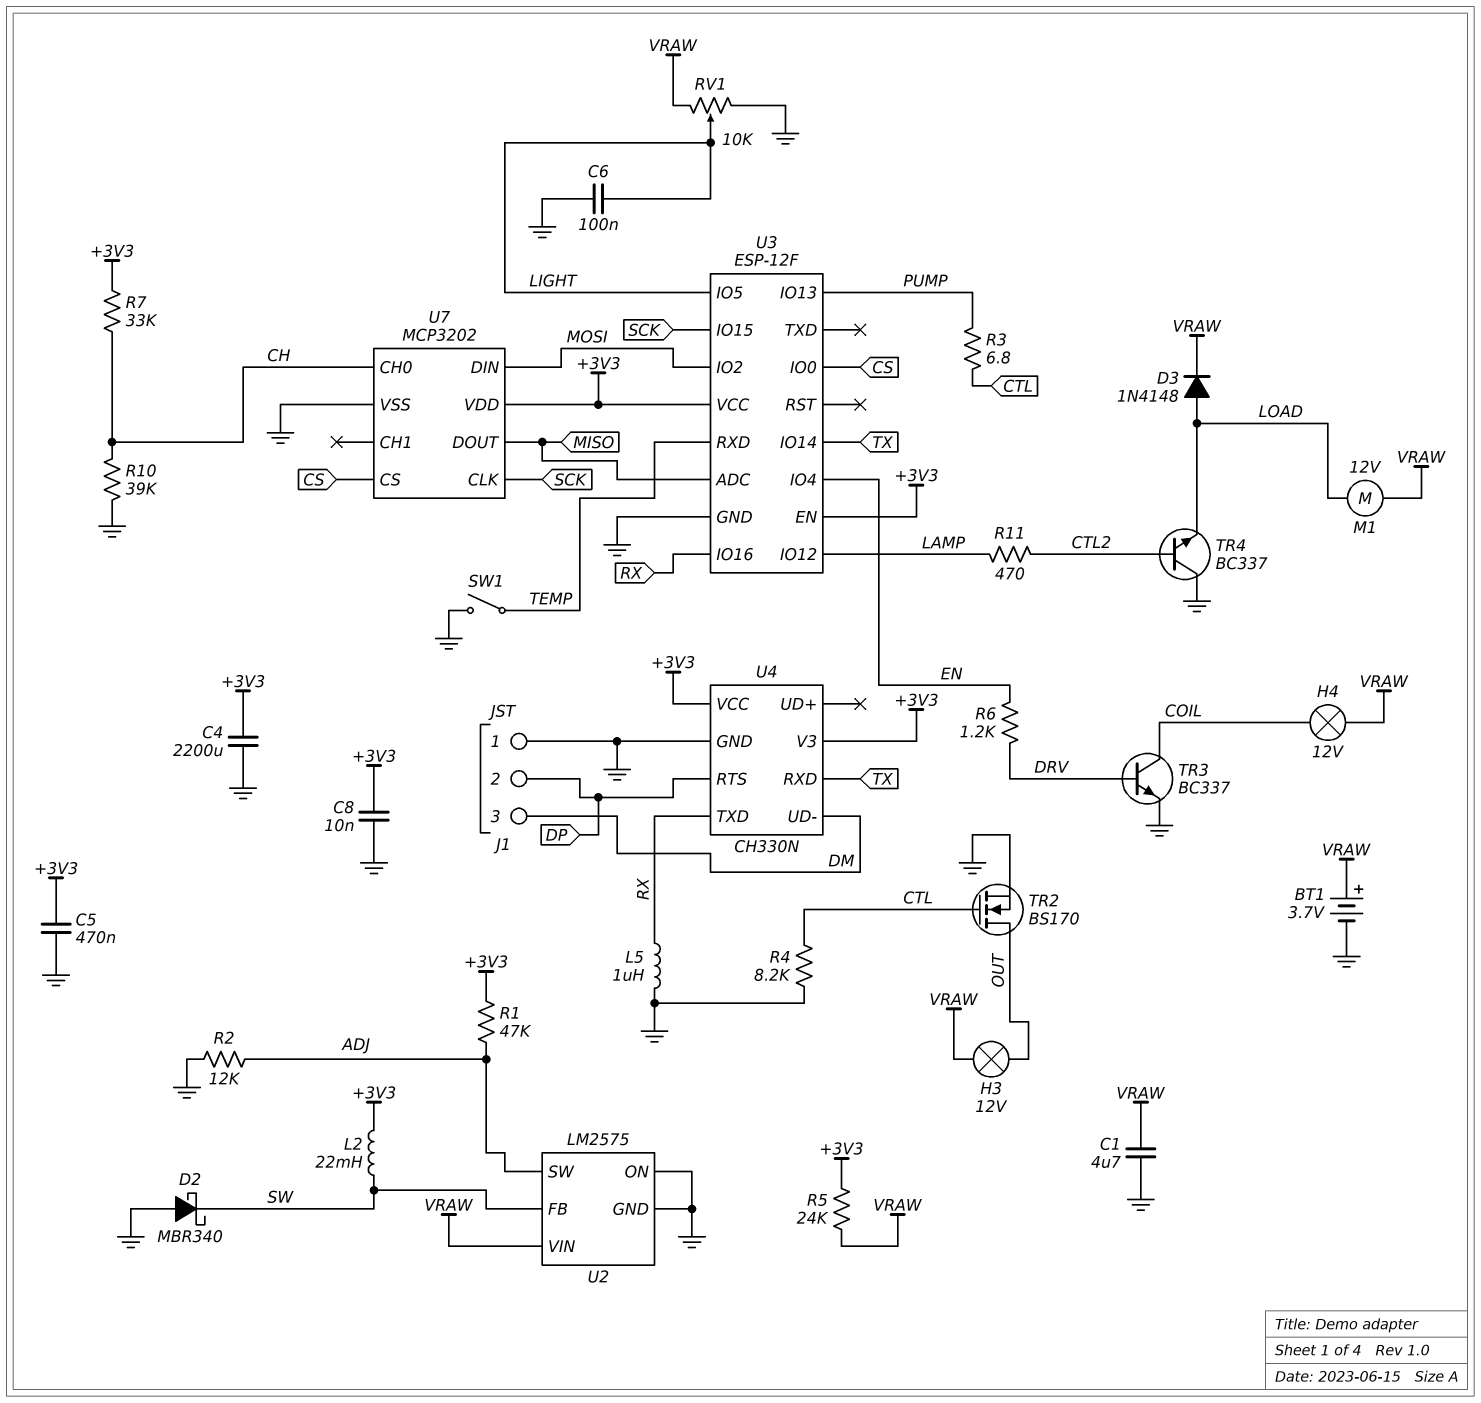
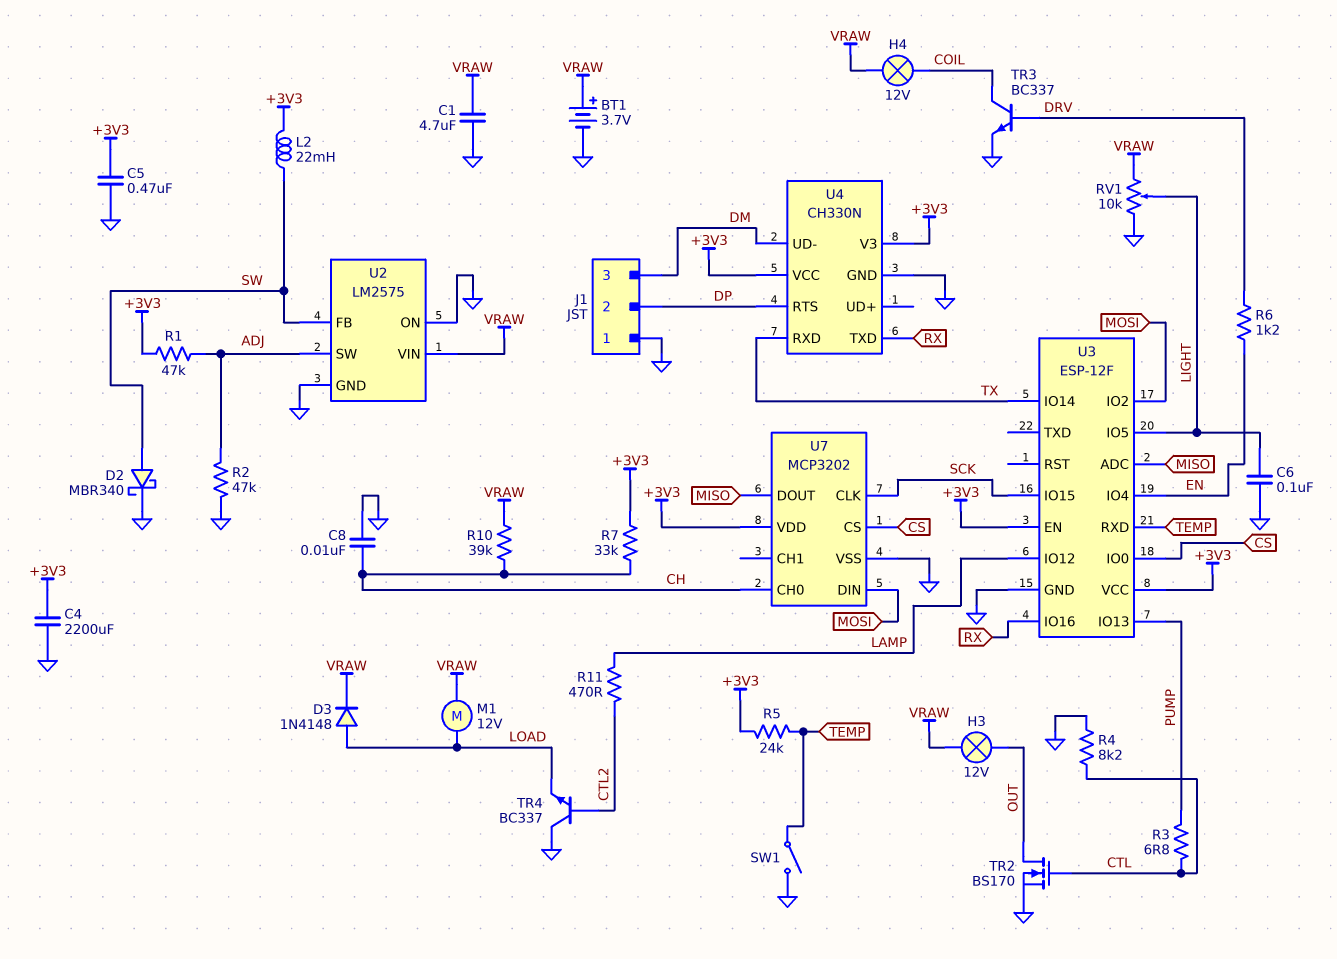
C8: 10nF (+3V3, GND) -> 10nF (CH, GND)
D2: schottky MBR340 (A GND, K SW) -> schottky MBR340 (A SW, K GND)
L5: 1uH (GND, RX) -> none
R2: 12k (ADJ, GND) -> 47k (ADJ, GND)
R5: 24k (+3V3, VRAW) -> 24k (+3V3, TEMP)
R10: 39k (CH, GND) -> 39k (CH, VRAW)

